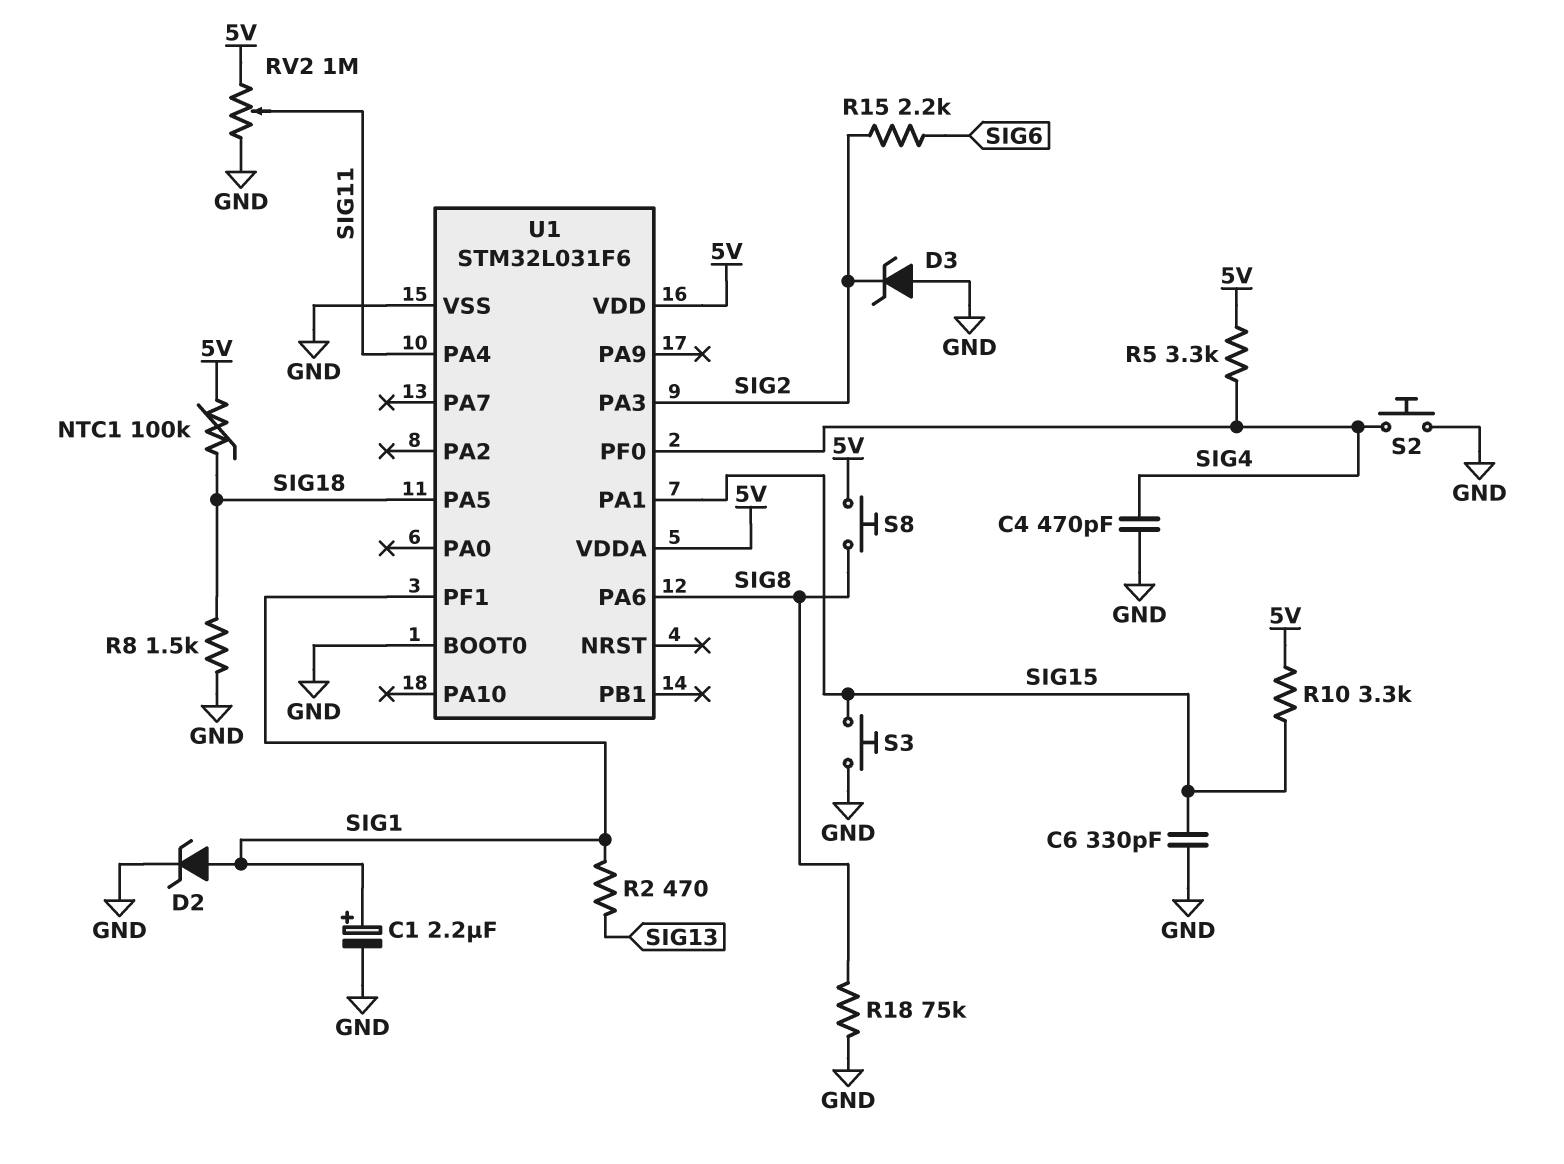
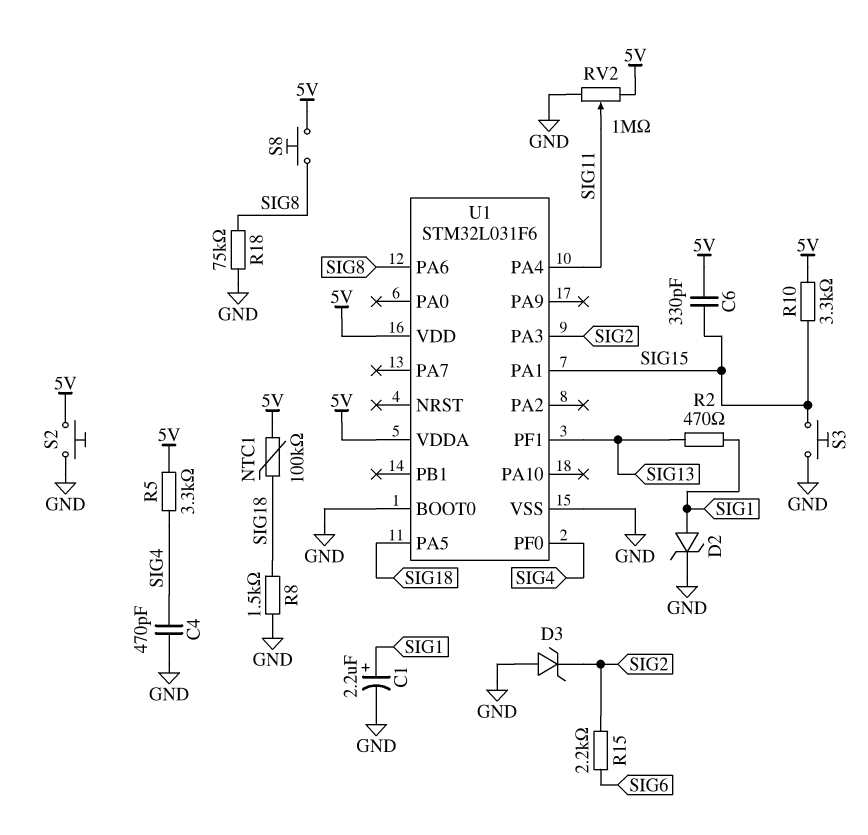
C6: 330pF (GND, SIG15) -> 330pF (5V, SIG15)
S2: button (GND, SIG4) -> button (5V, GND)
U1 pin PF1: SIG1 -> SIG13

